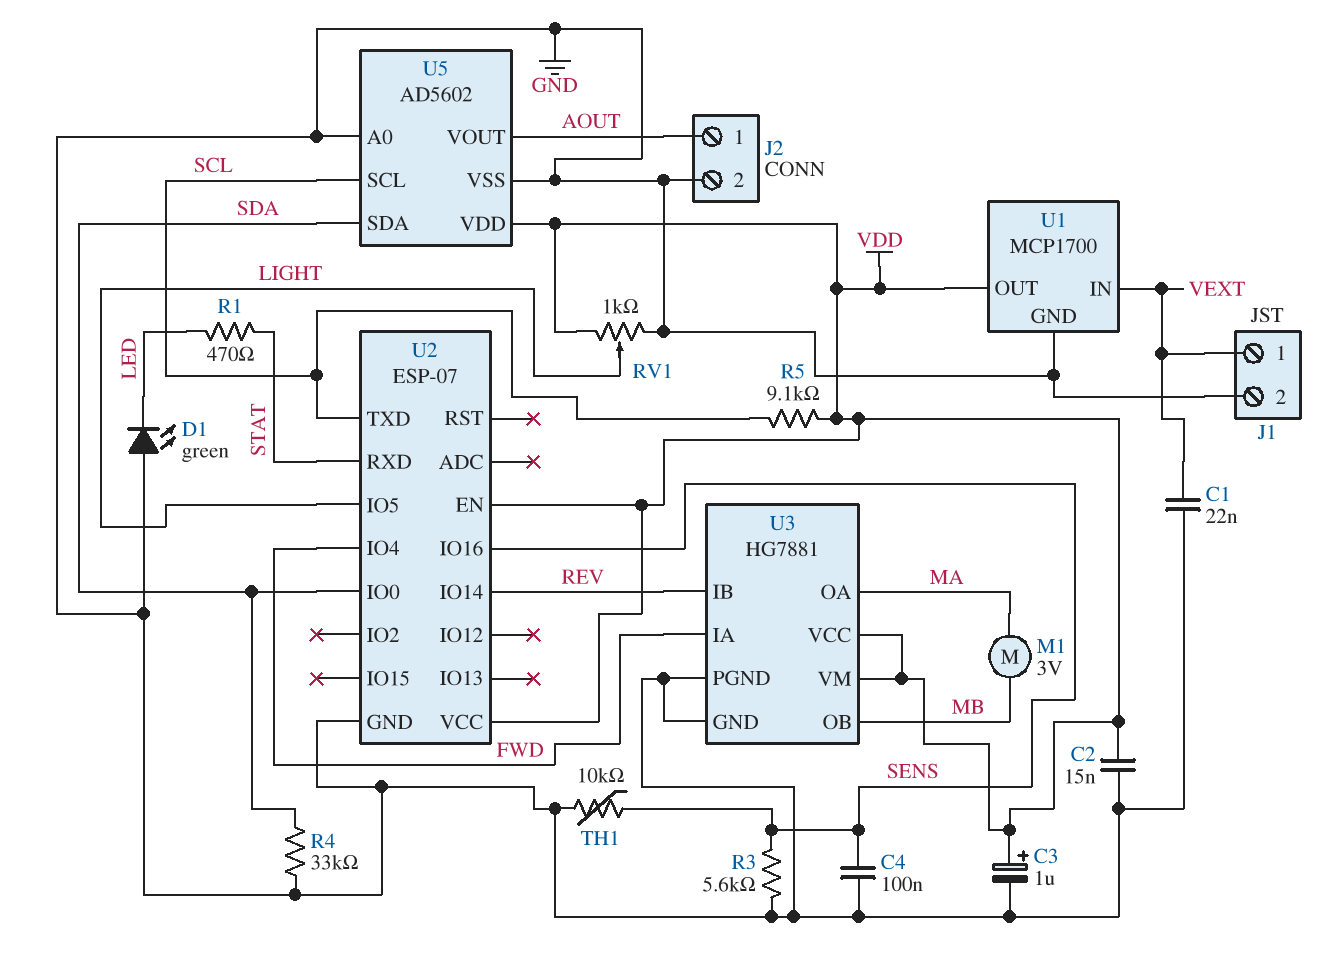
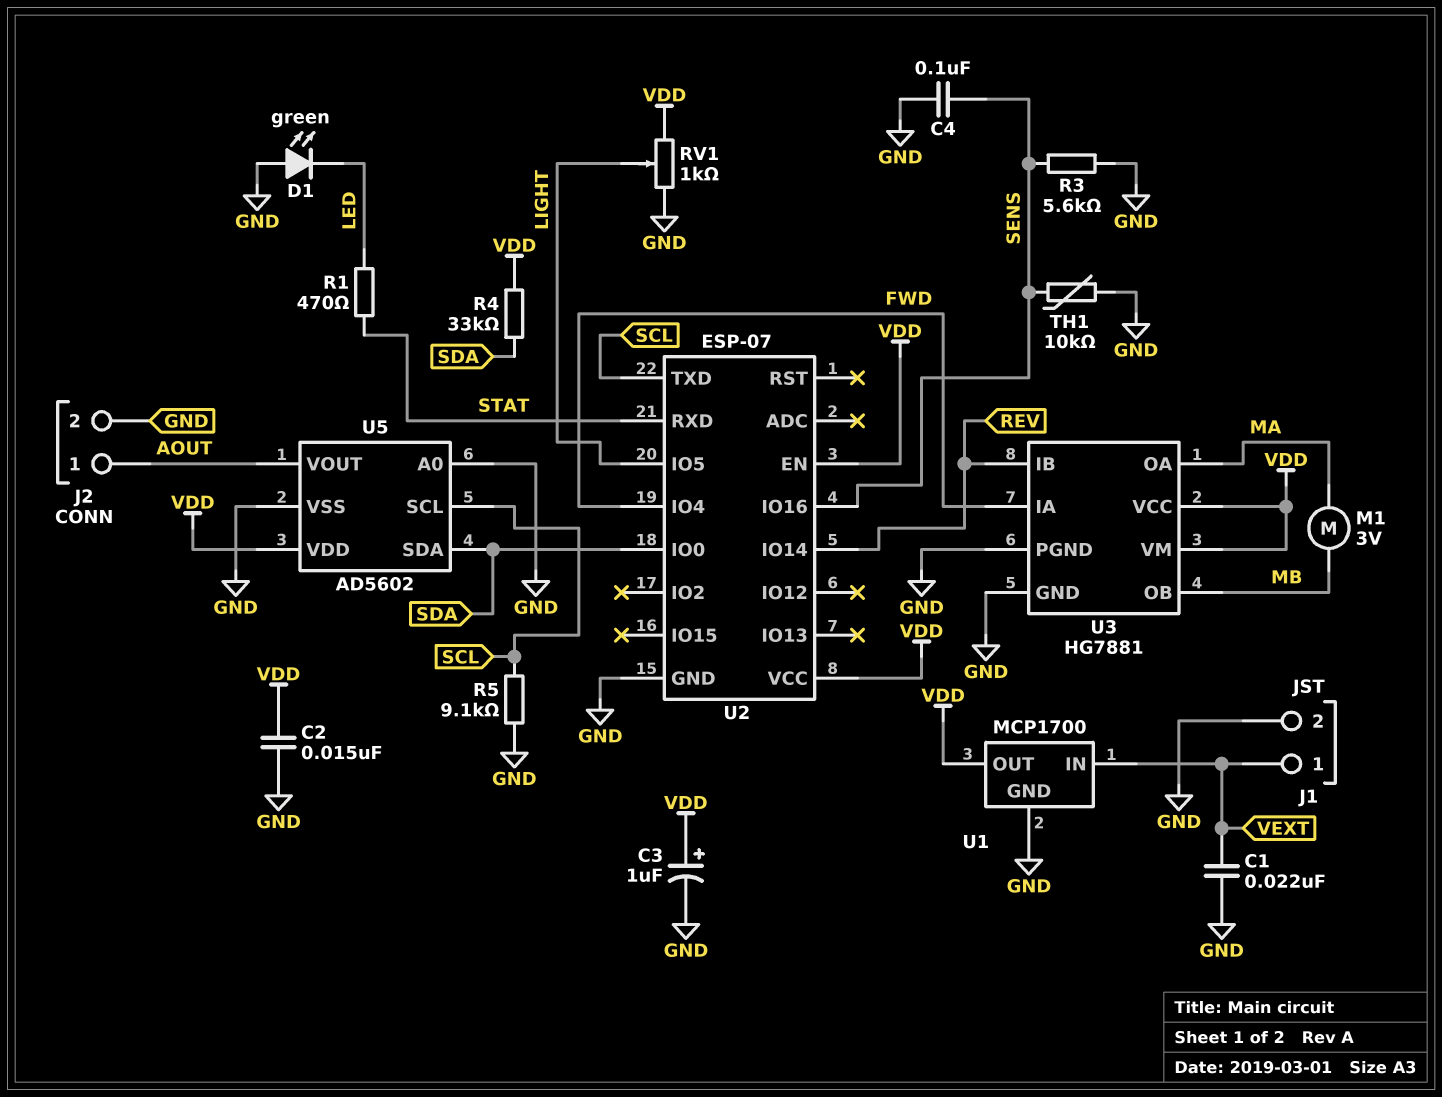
R4: 33k (GND, SDA) -> 33k (SDA, VDD)
R5: 9.1k (SCL, VDD) -> 9.1k (GND, SCL)

